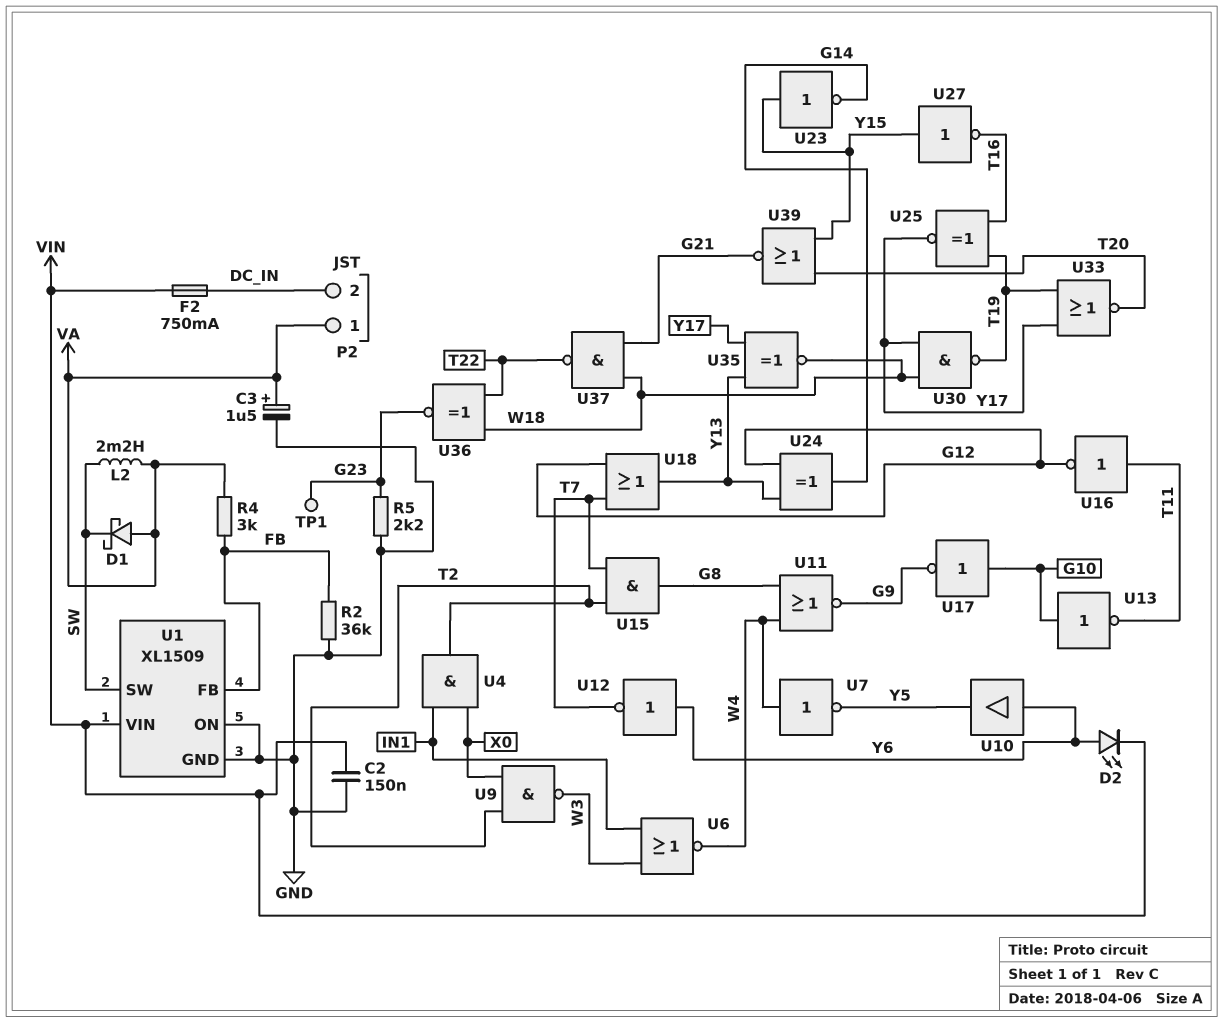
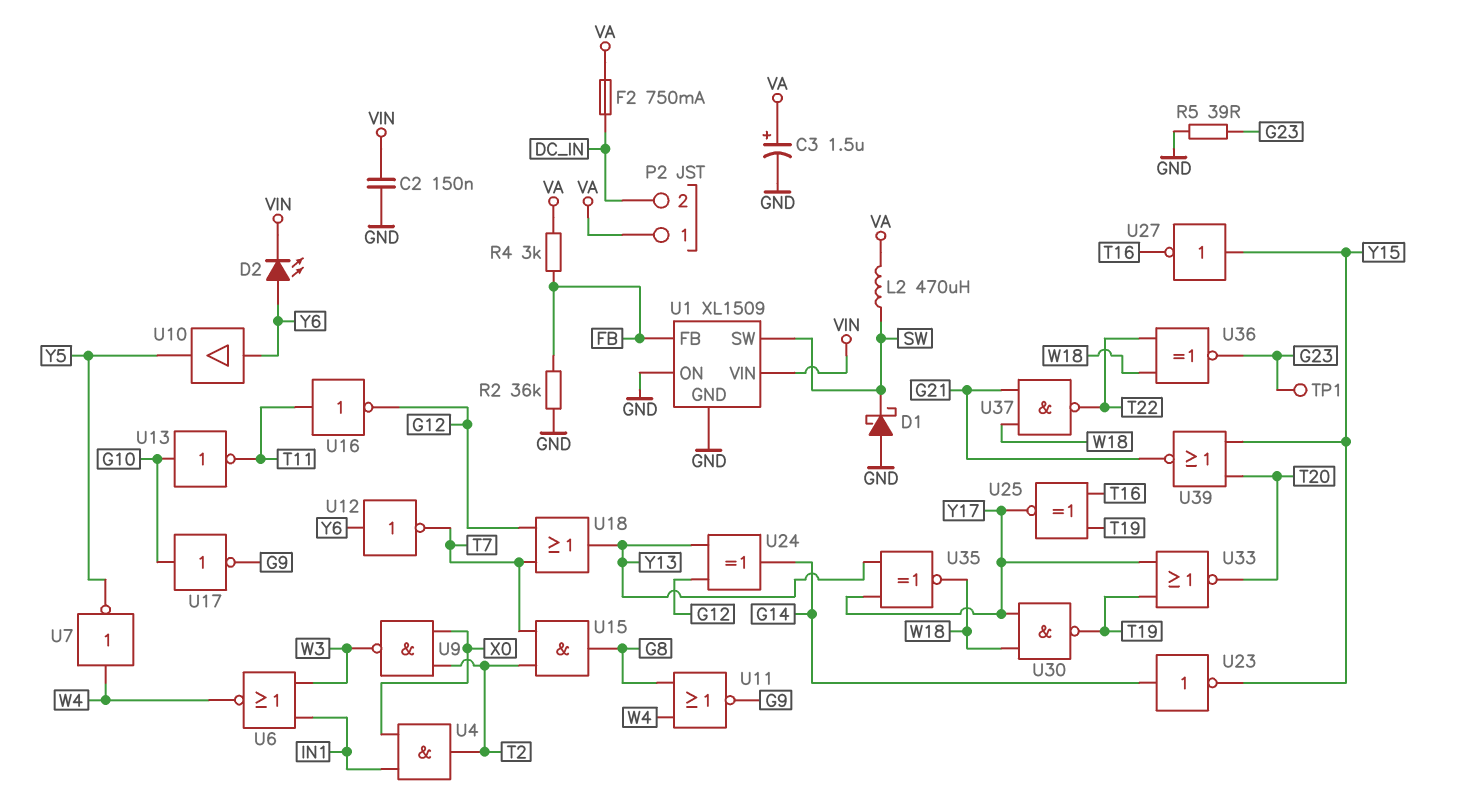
D1: schottky (A VA, K SW) -> schottky (A GND, K SW)
F2: 750mA (DC_IN, VIN) -> 750mA (DC_IN, VA)
L2: 2.2mH (SW, VA) -> 470uH (SW, VA)
R5: 2.2k (G23, GND) -> 39 (G23, GND)
U23: NOT (in Y15, out G14) -> NOT (in G14, out Y15)

